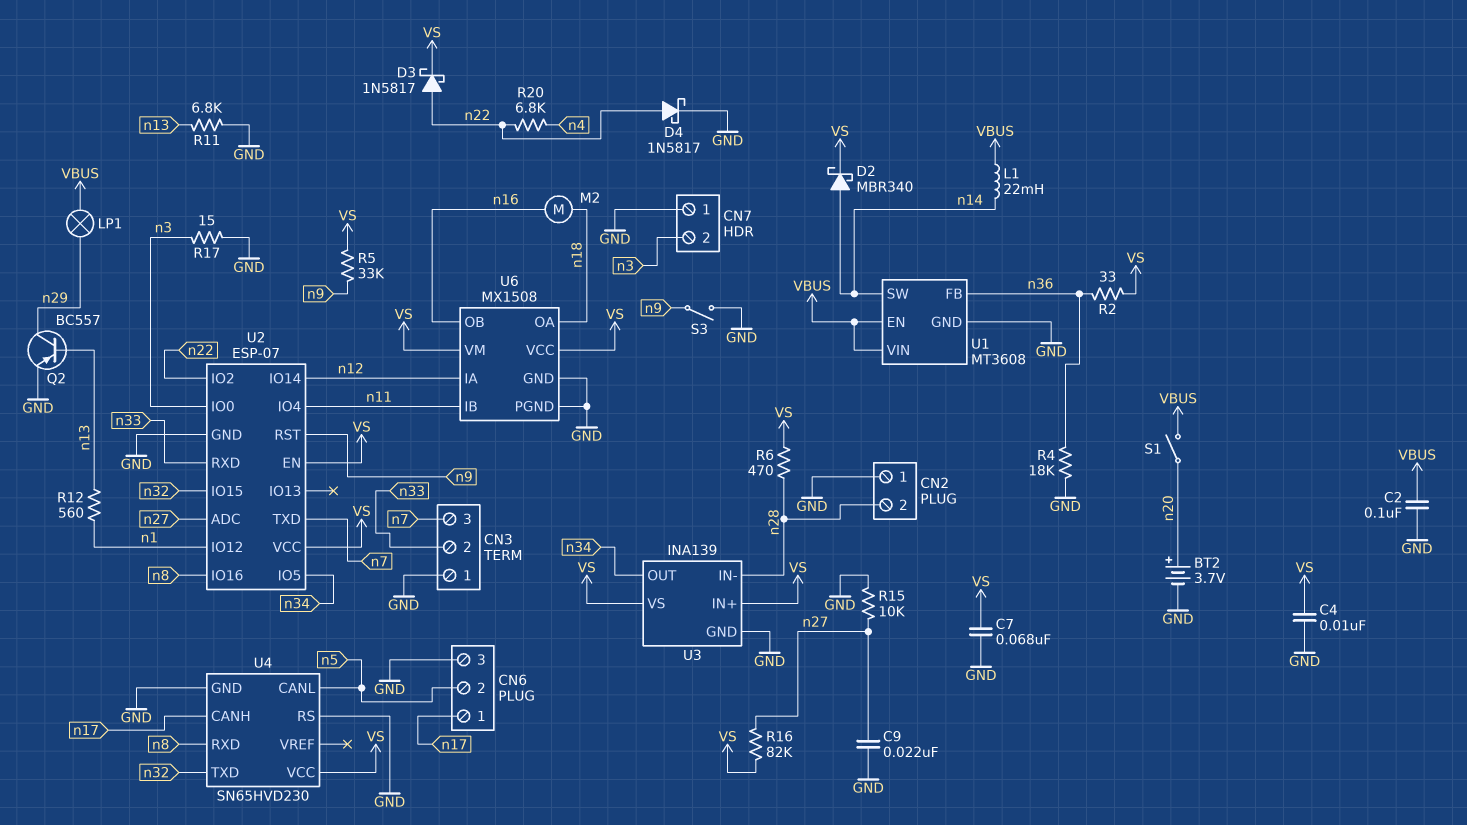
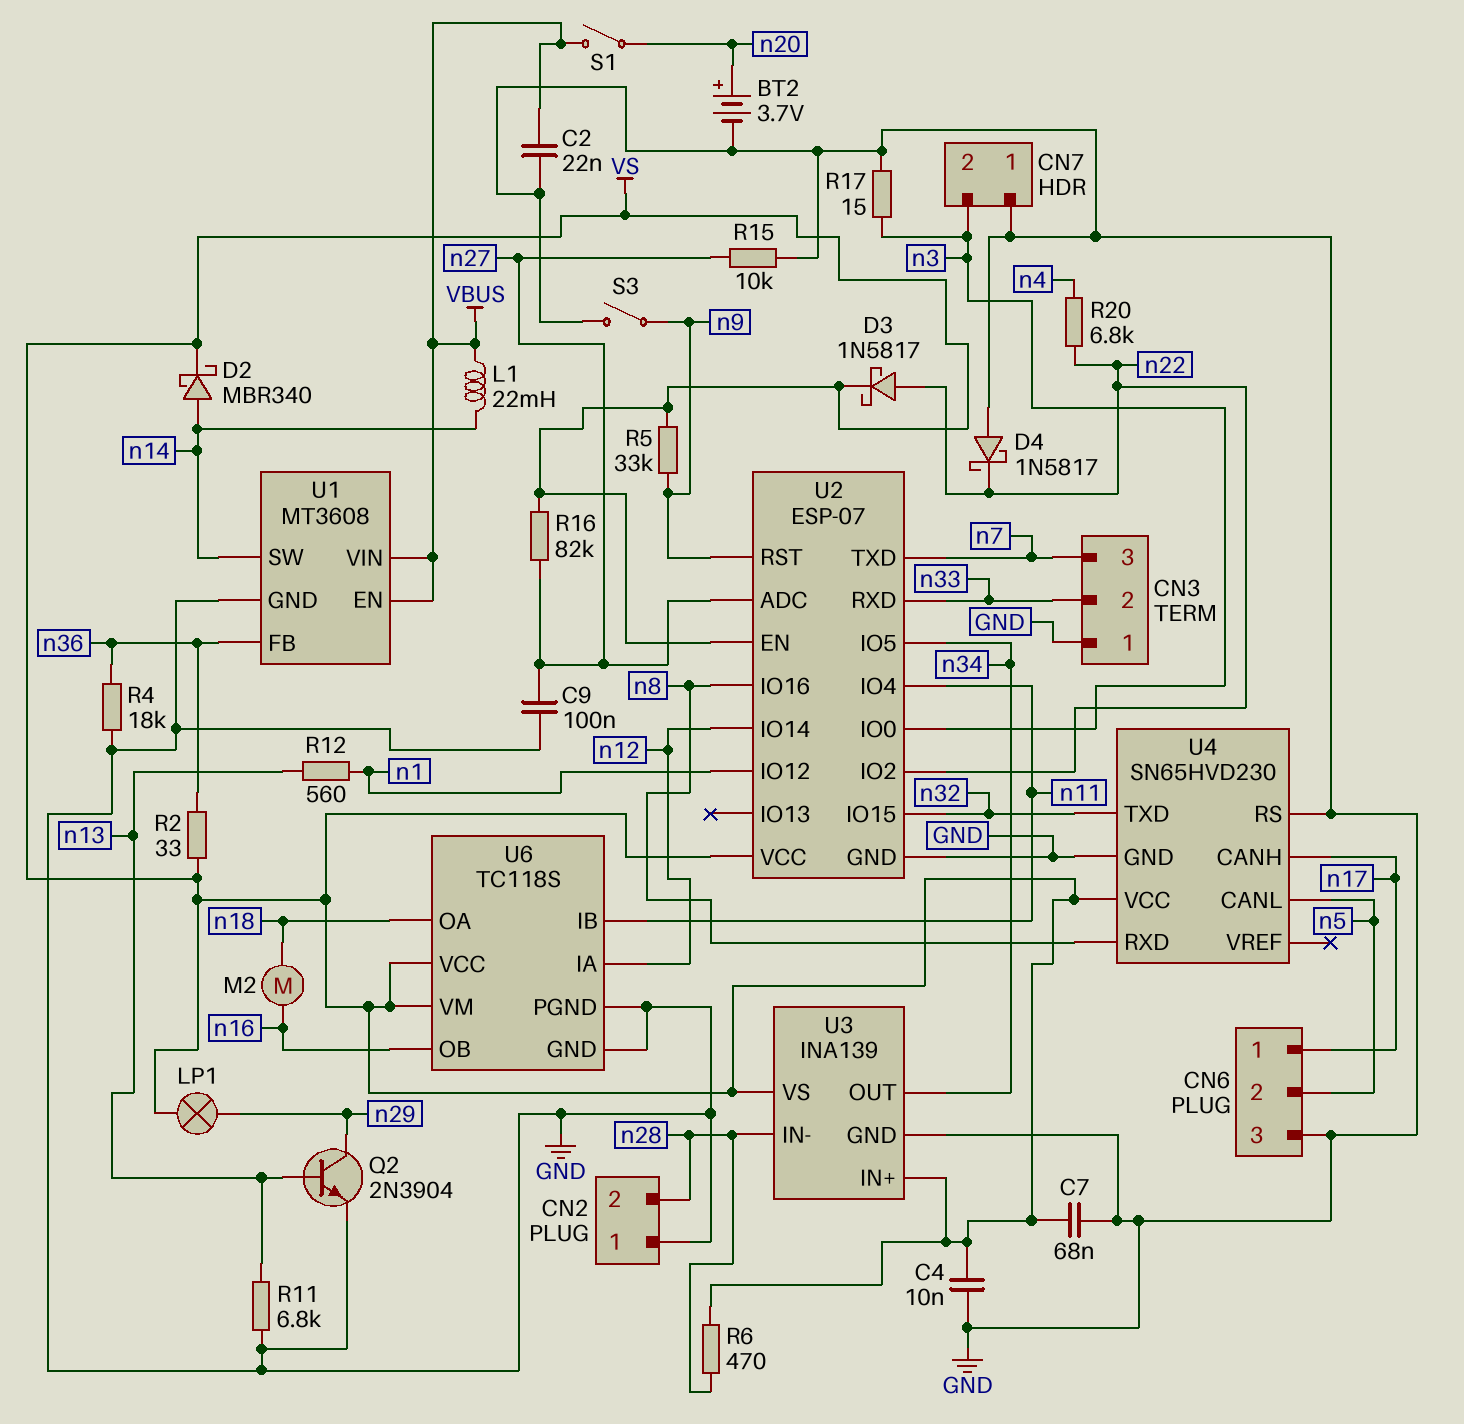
C2: 100nF (GND, VBUS) -> 22nF (GND, VBUS)
C9: 22nF (GND, n27) -> 100nF (GND, n27)
D4: schottky 1N5817 (A n22, K GND) -> schottky 1N5817 (A GND, K n22)
LP1: lamp (VBUS, n29) -> lamp (VS, n29)
Q2: PNP BC557 (B n13, C n29, E GND) -> NPN 2N3904 (B n13, C n29, E GND)
U6: MX1508 -> TC118S

